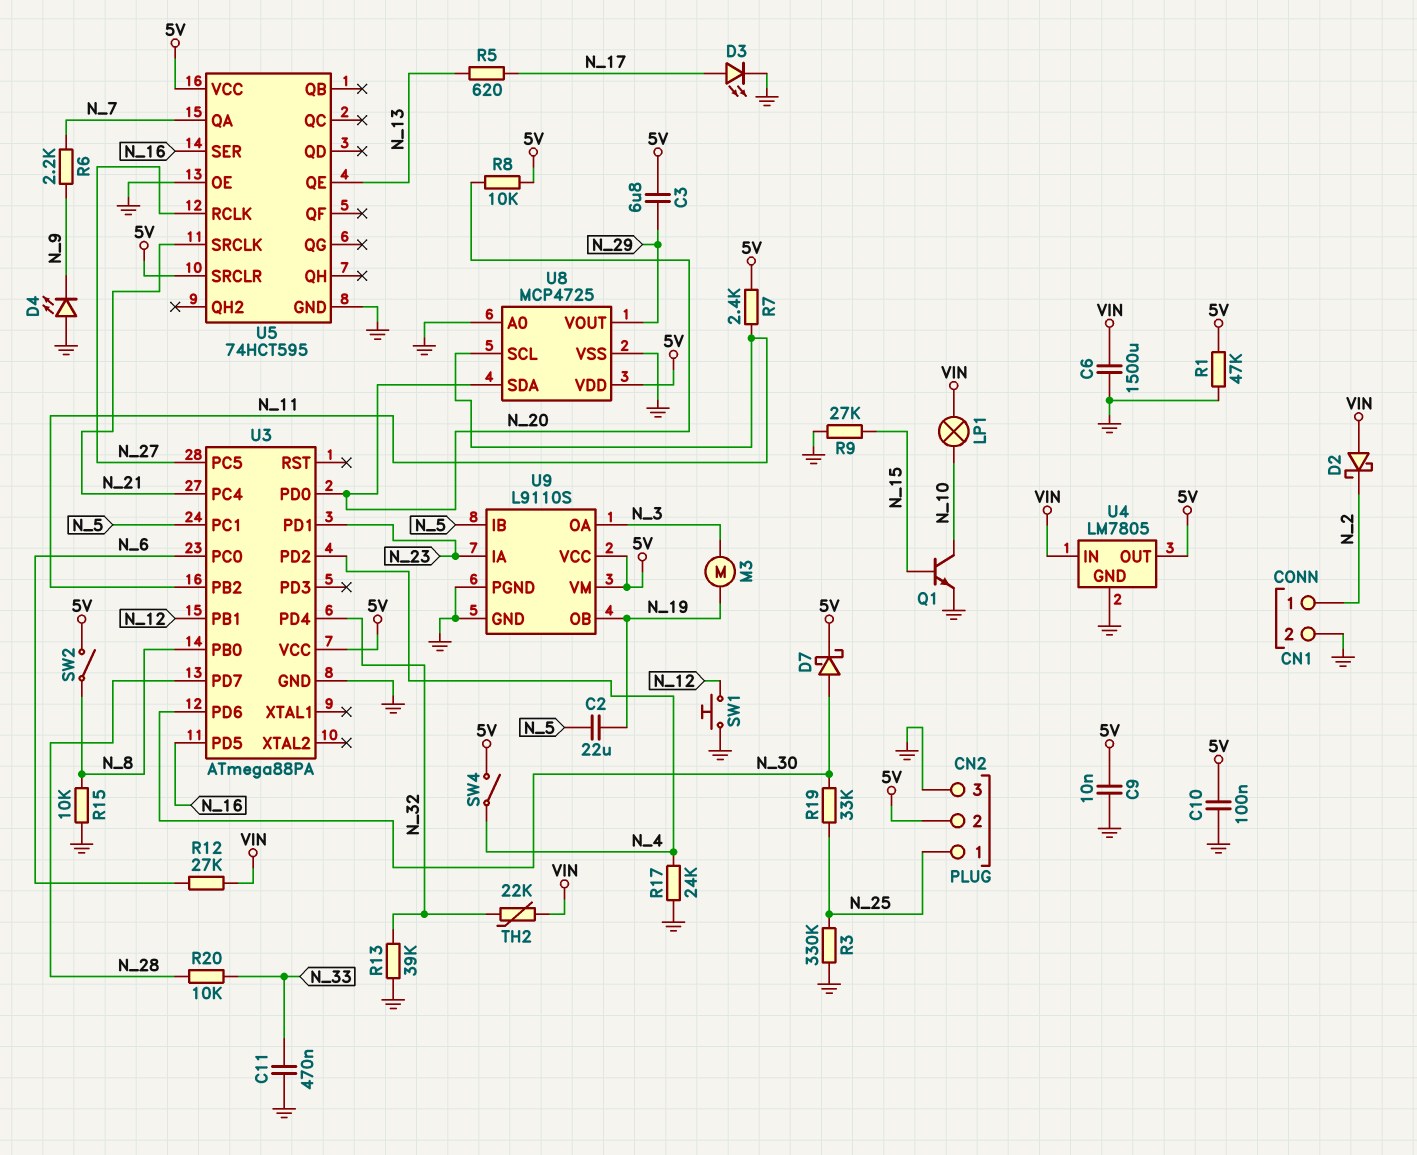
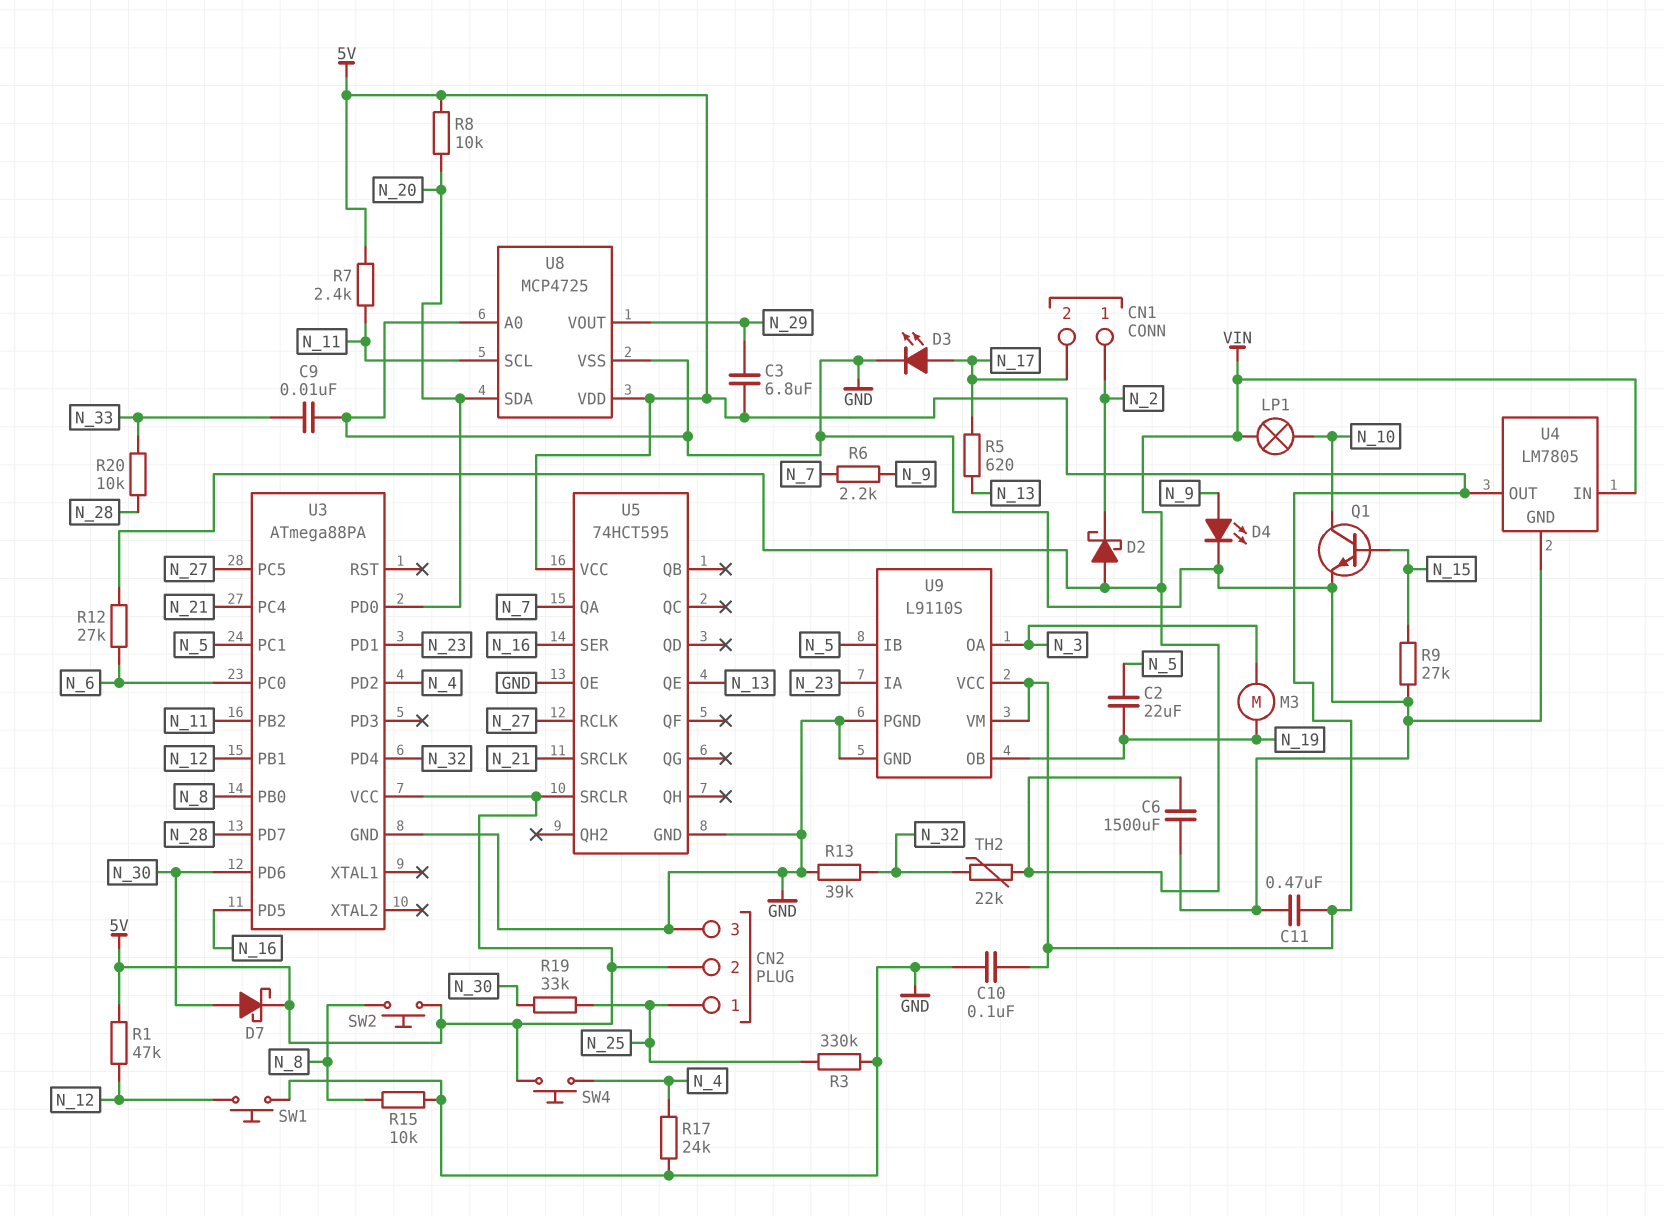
C9: 10nF (5V, GND) -> 10nF (GND, N_33)
C11: 470nF (GND, N_33) -> 470nF (5V, GND)
CN1 pin 2: GND -> N_17
D4: LED (A GND, K N_9) -> LED (A N_9, K GND)
R1: 47k (5V, GND) -> 47k (5V, N_12)
SW2: switch (5V, N_8) -> button (5V, N_8)
SW4: switch (5V, N_4) -> button (5V, N_4)

